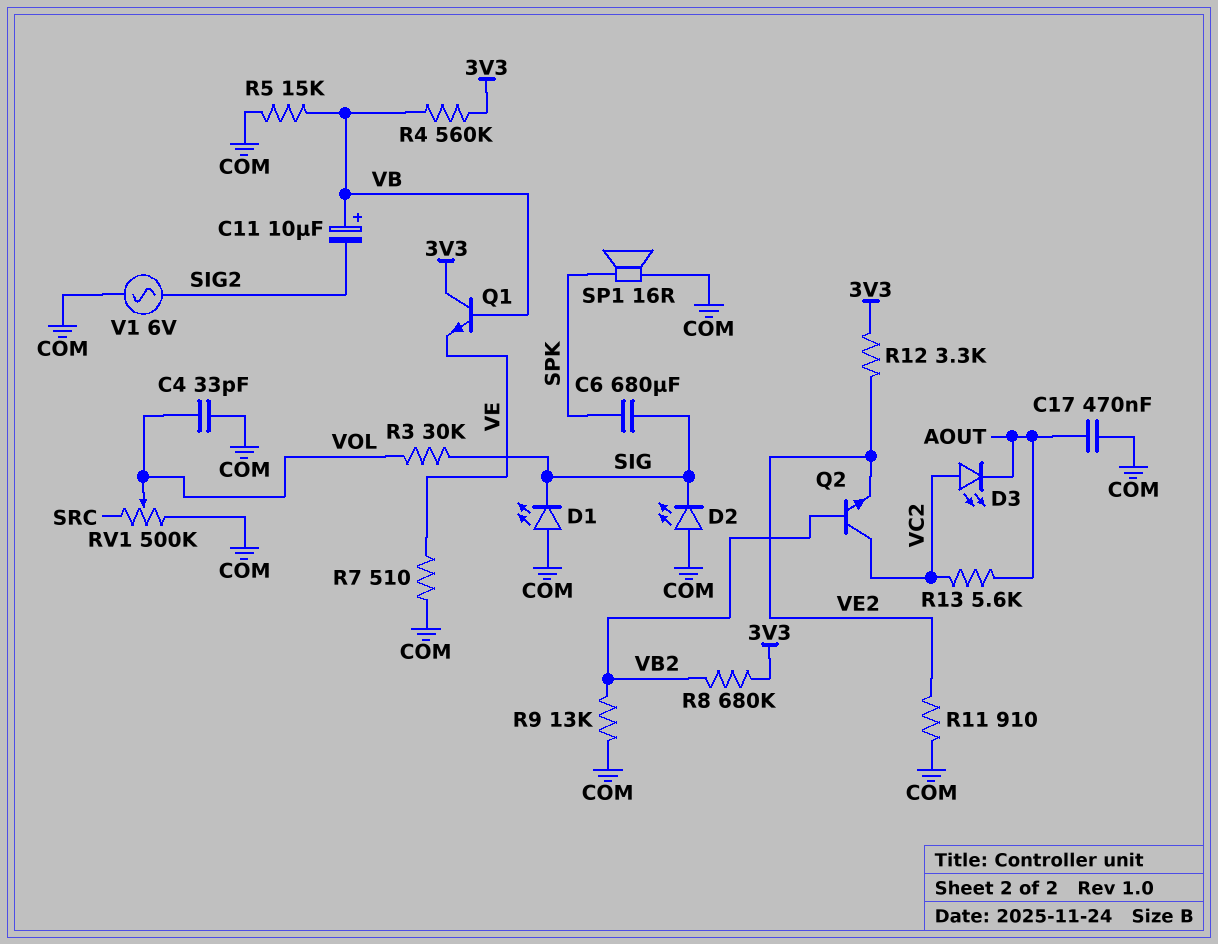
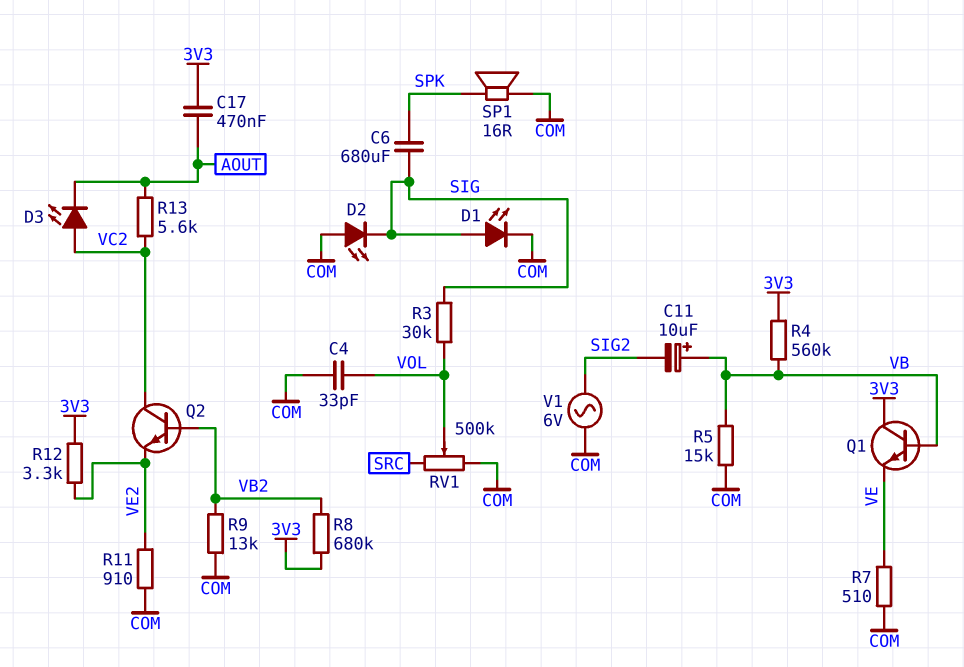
C17: 470nF (AOUT, COM) -> 470nF (3V3, AOUT)
D1: LED (A COM, K SIG) -> LED (A SIG, K COM)

